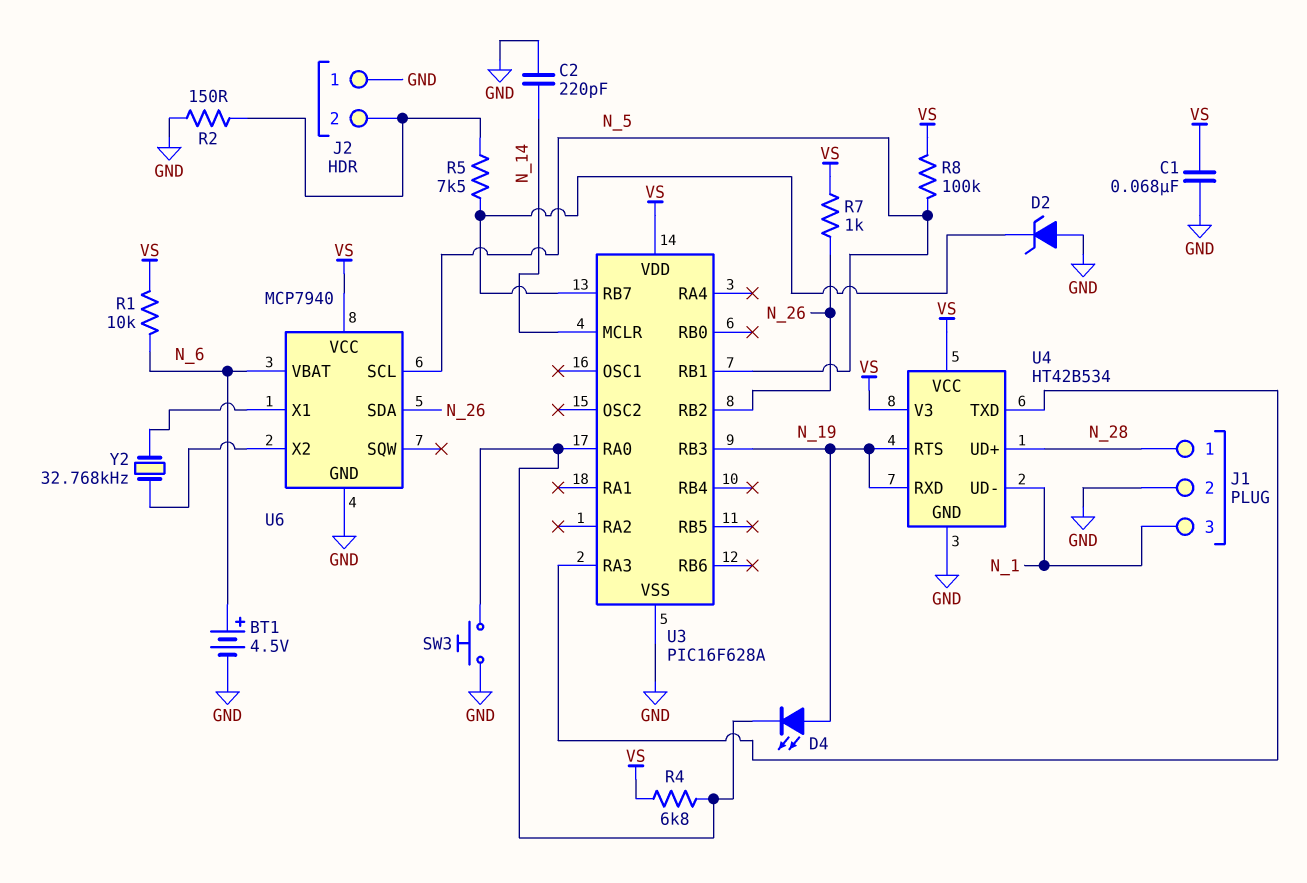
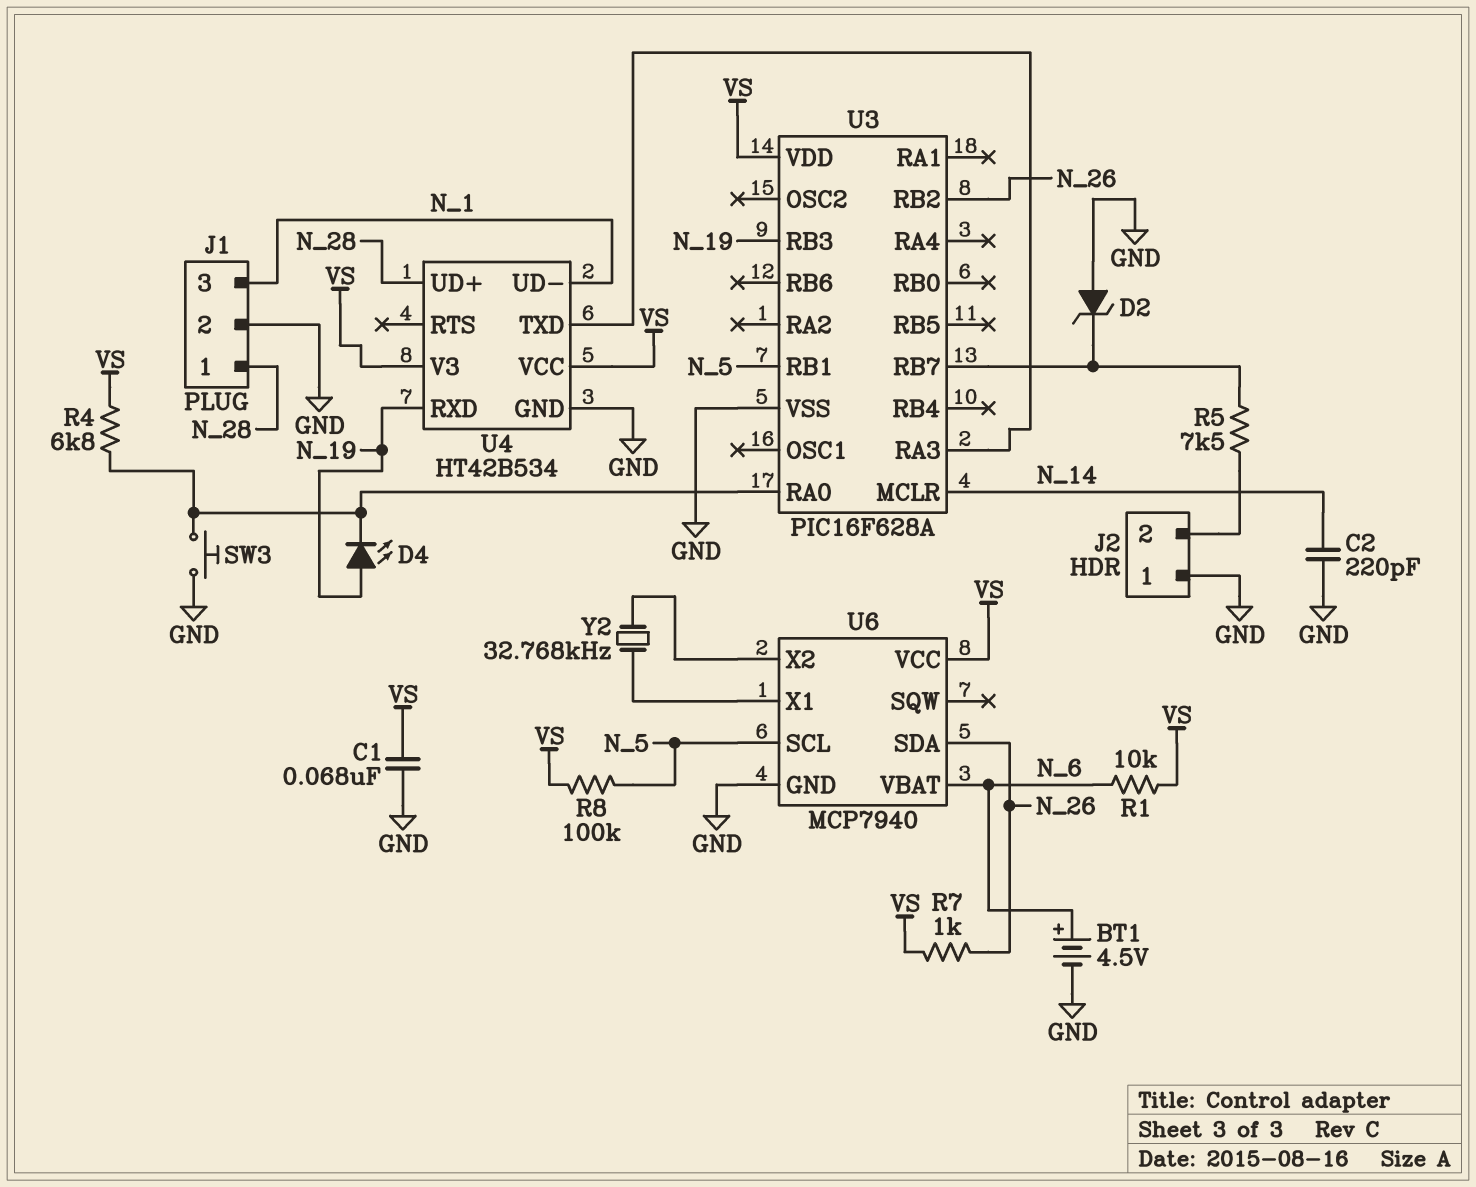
R2: 150 (GND, J2/2) -> none
U4 pin RTS: N_19 -> none

